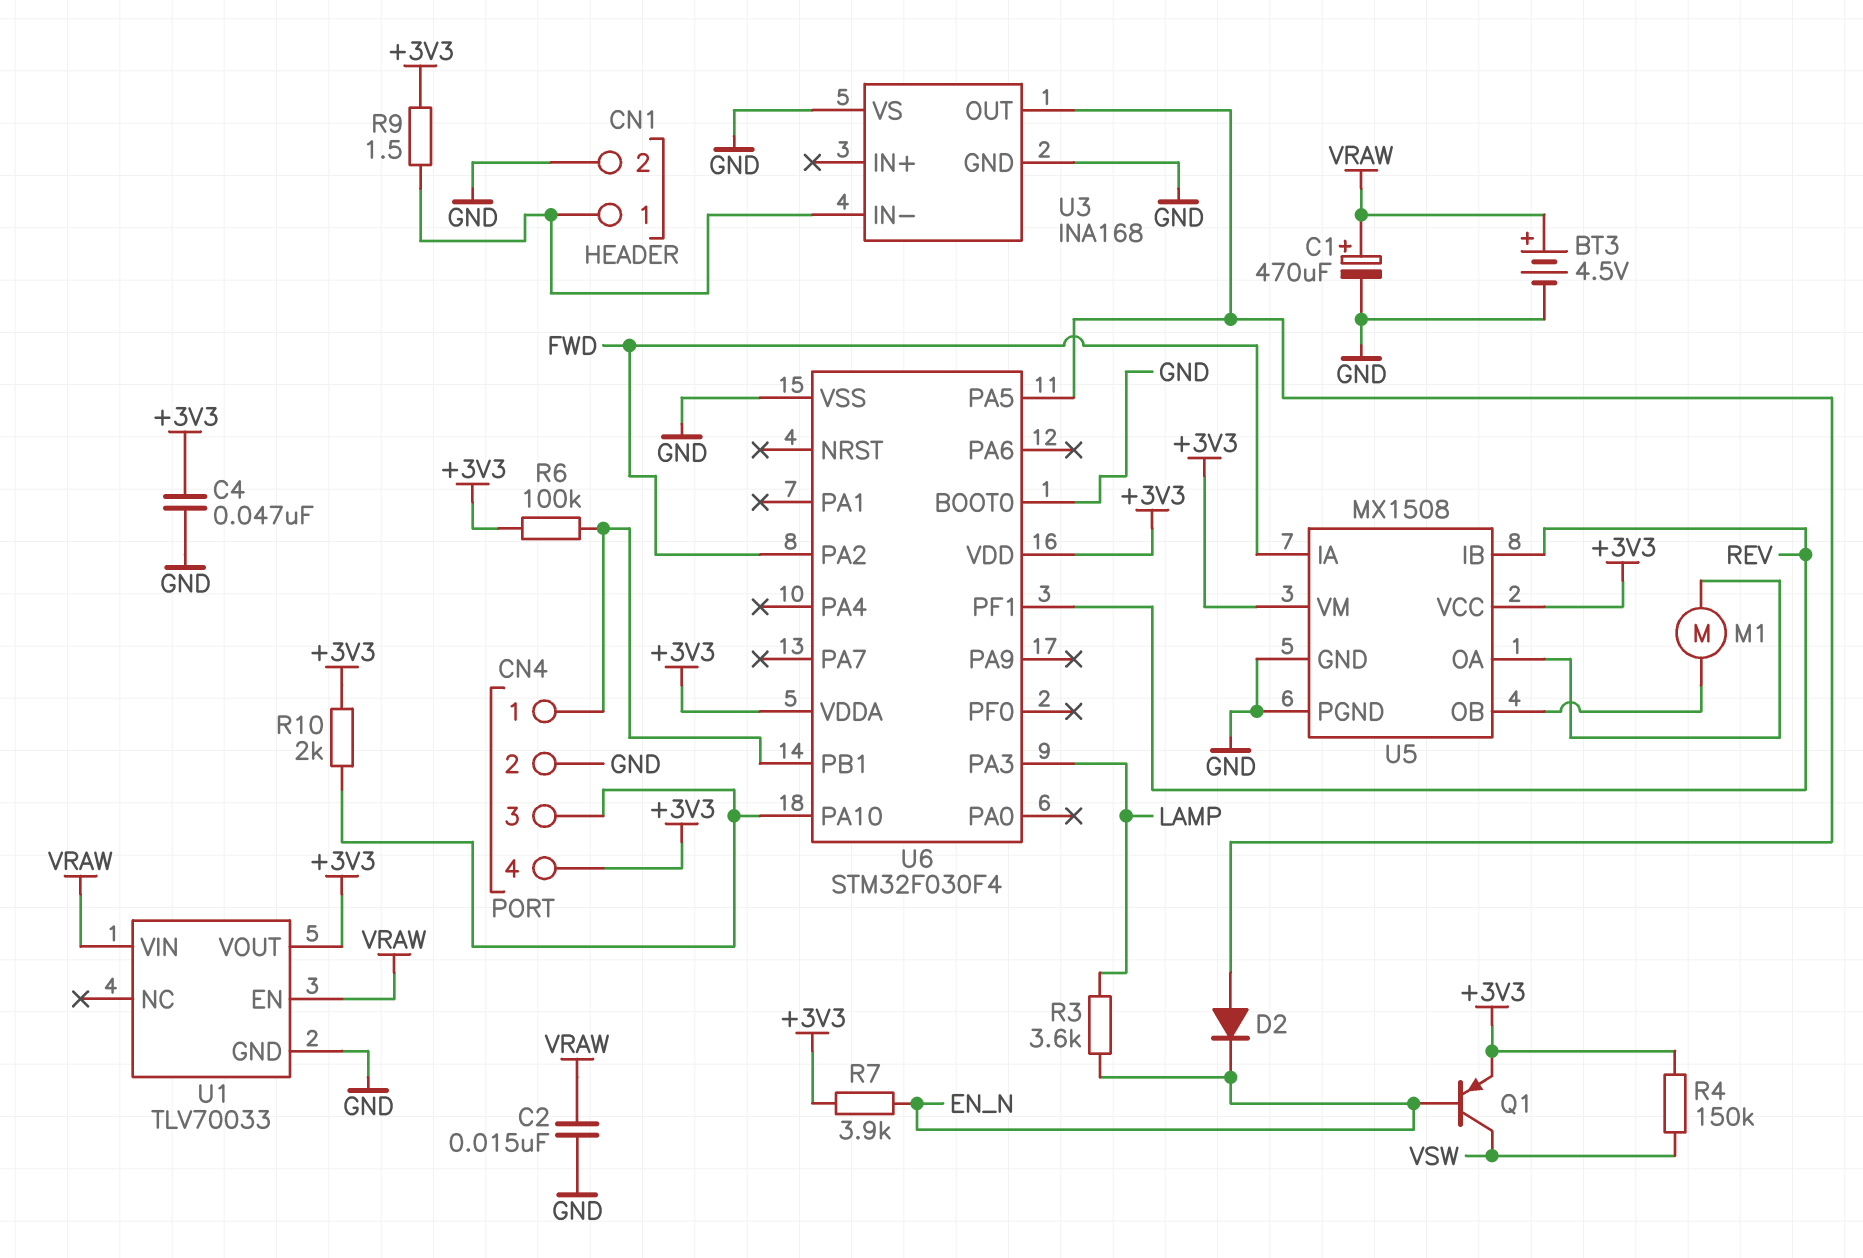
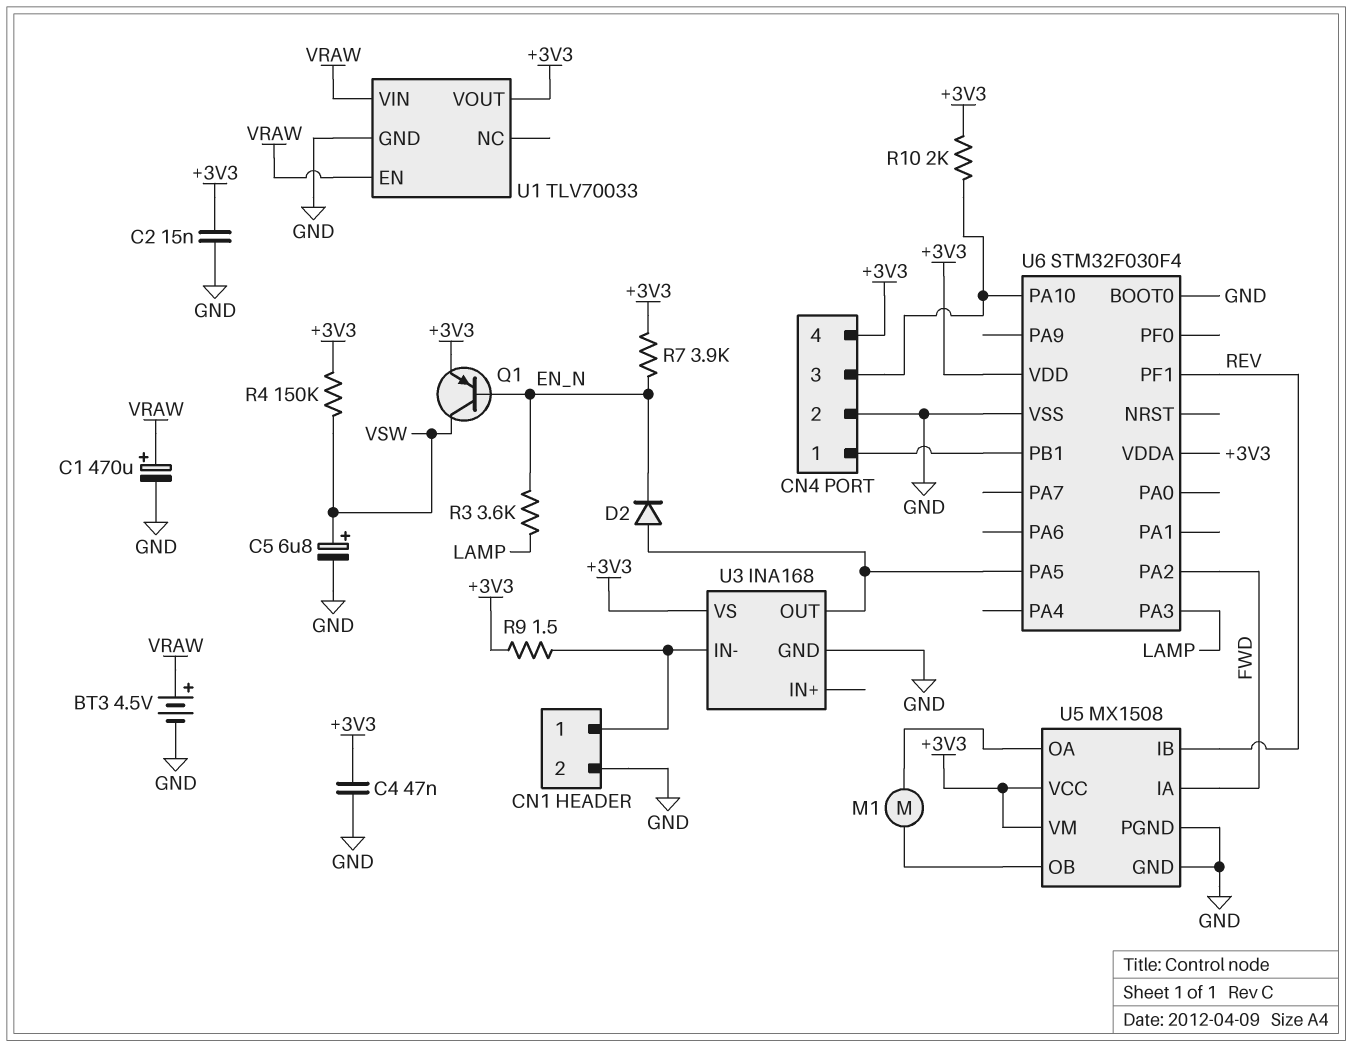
C2: 15nF (GND, VRAW) -> 15nF (+3V3, GND)
C5: none -> 6.8uF (plus VSW, minus GND)
R6: 100k (+3V3, CN4/1) -> none
U3 pin VS: GND -> +3V3

